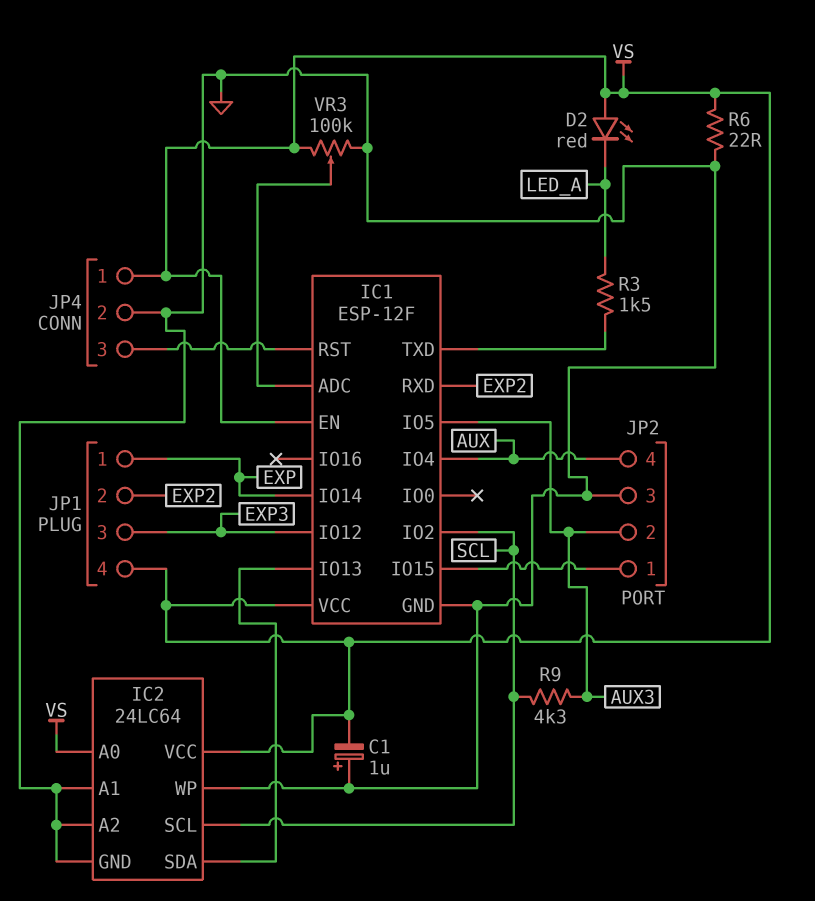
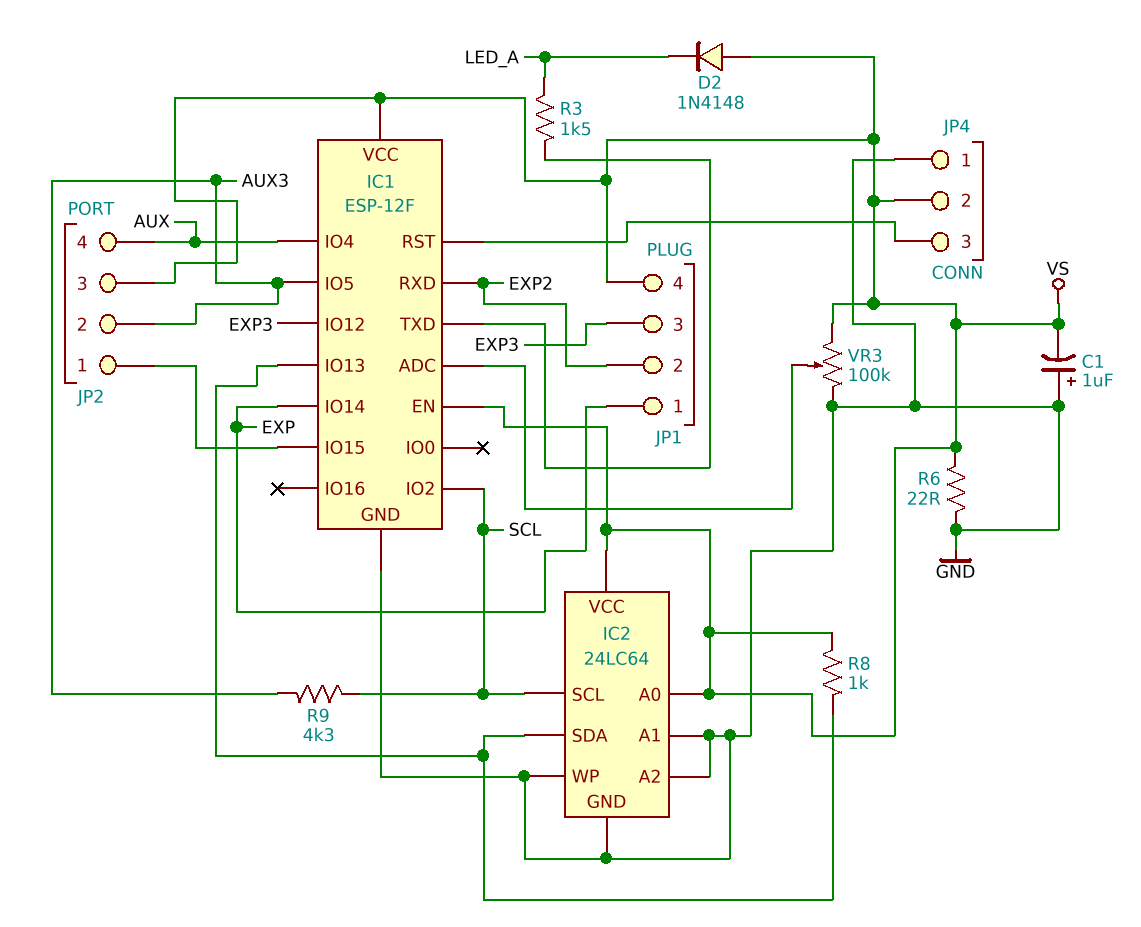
D2: LED red (A VS, K LED_A) -> diode 1N4148 (A VS, K LED_A)
JP2 pin 3: GND -> VS
JP4 pin 1: VS -> GND
JP4 pin 2: GND -> VS
R8: none -> 1k (IC1/IO13, VS)

